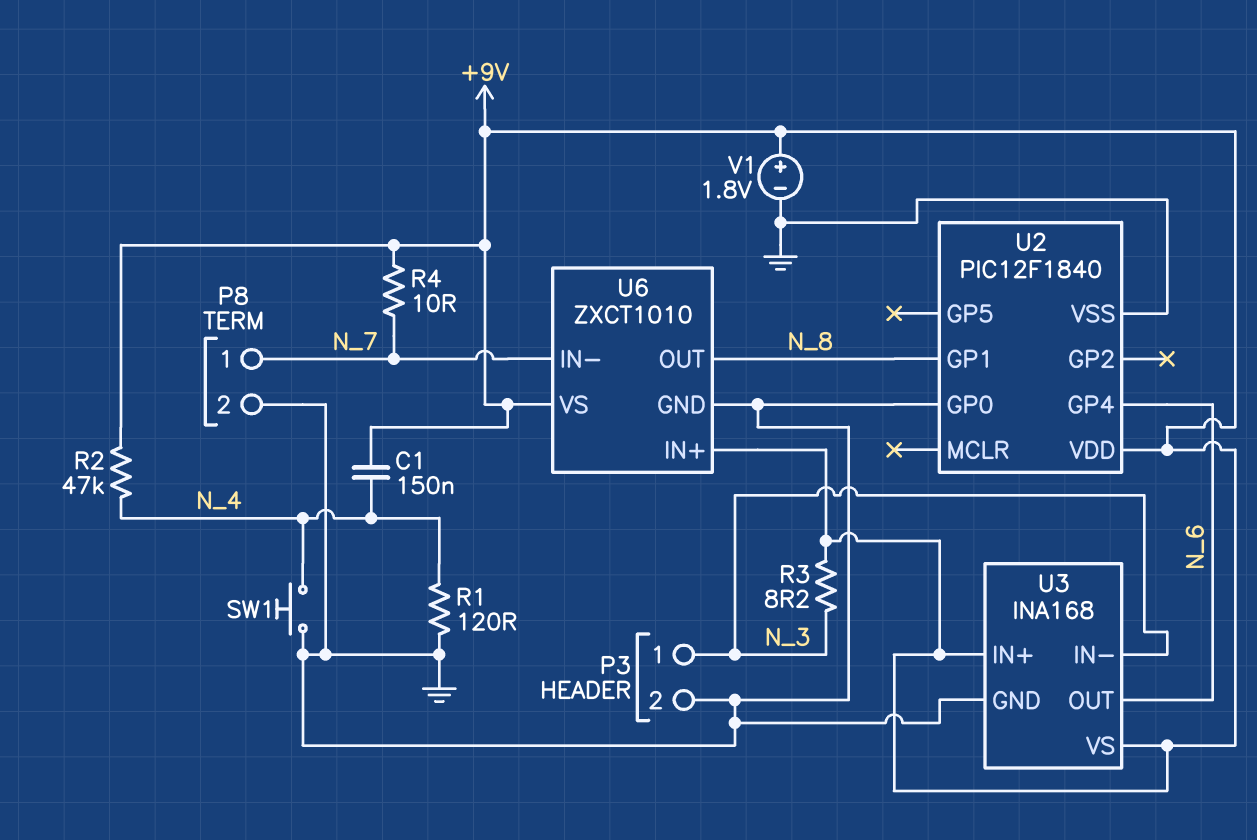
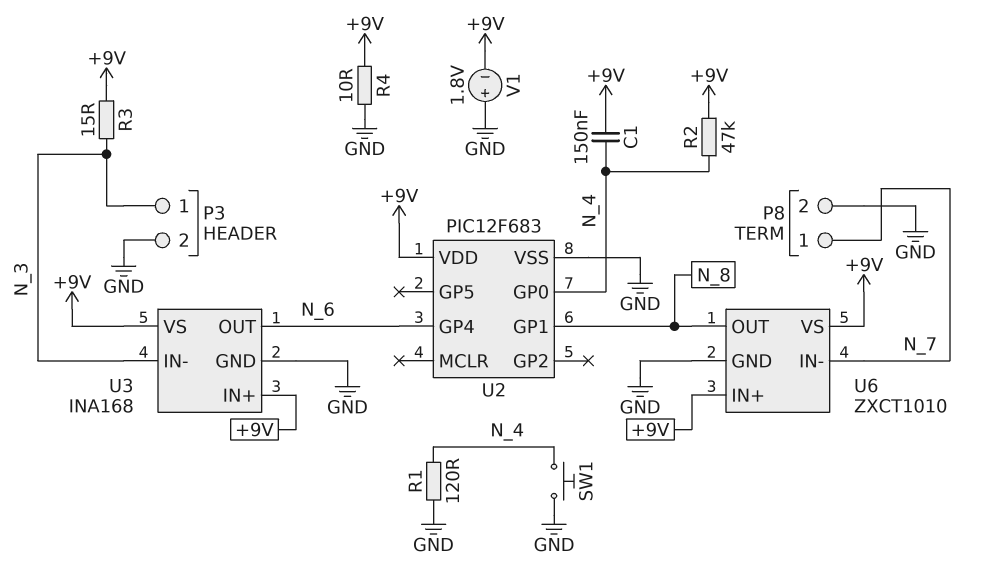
R3: 8.2 (+9V, N_3) -> 15 (+9V, N_3)
R4: 10 (+9V, N_7) -> 10 (+9V, GND)
U2: PIC12F1840 -> PIC12F683
U2 pin GP0: GND -> N_4
V1: 1.8V (plus +9V, minus GND) -> 1.8V (plus GND, minus +9V)

